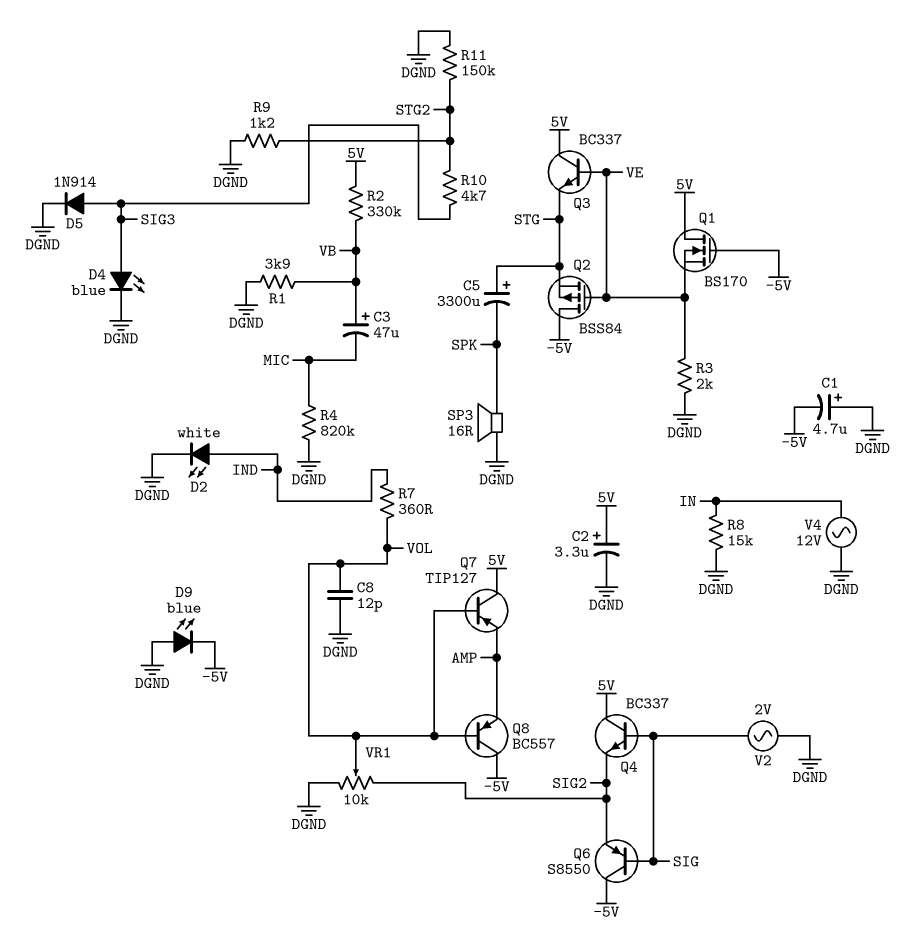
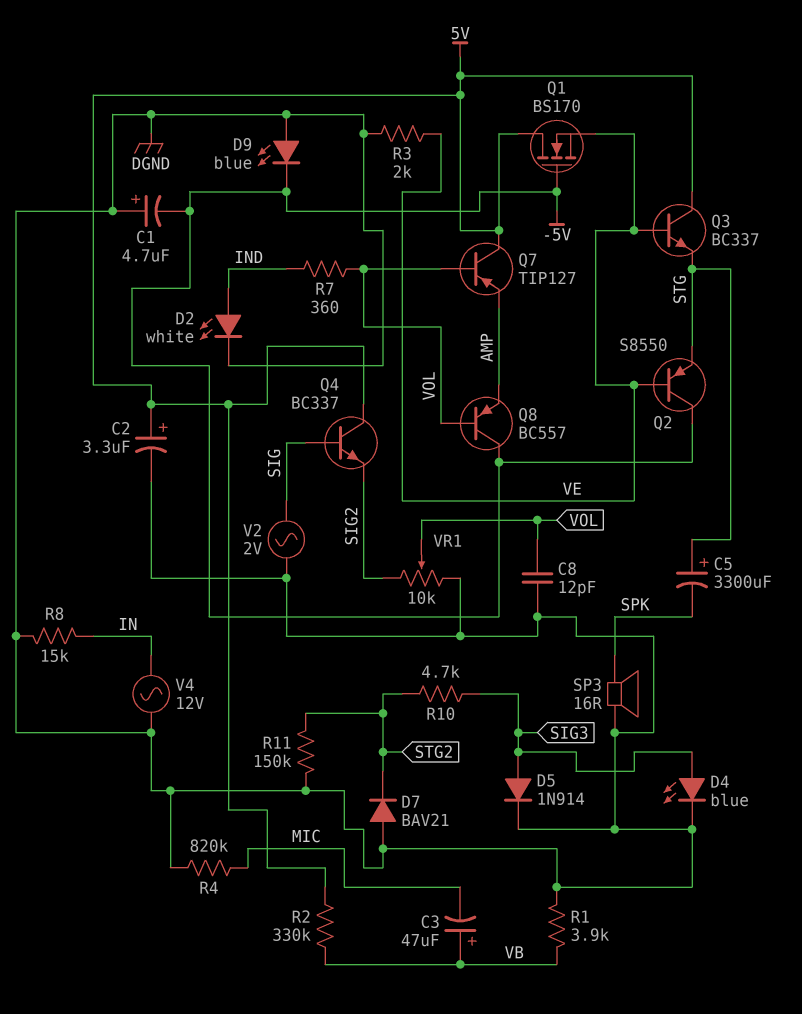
D7: none -> diode BAV21 (A DGND, K STG2)
Q2: PMOS BSS84 (G VE, D -5V, S STG) -> PNP S8550 (B VE, C -5V, E STG)
Q6: PNP S8550 (B SIG, C -5V, E SIG2) -> none
R9: 1.2k (DGND, STG2) -> none

